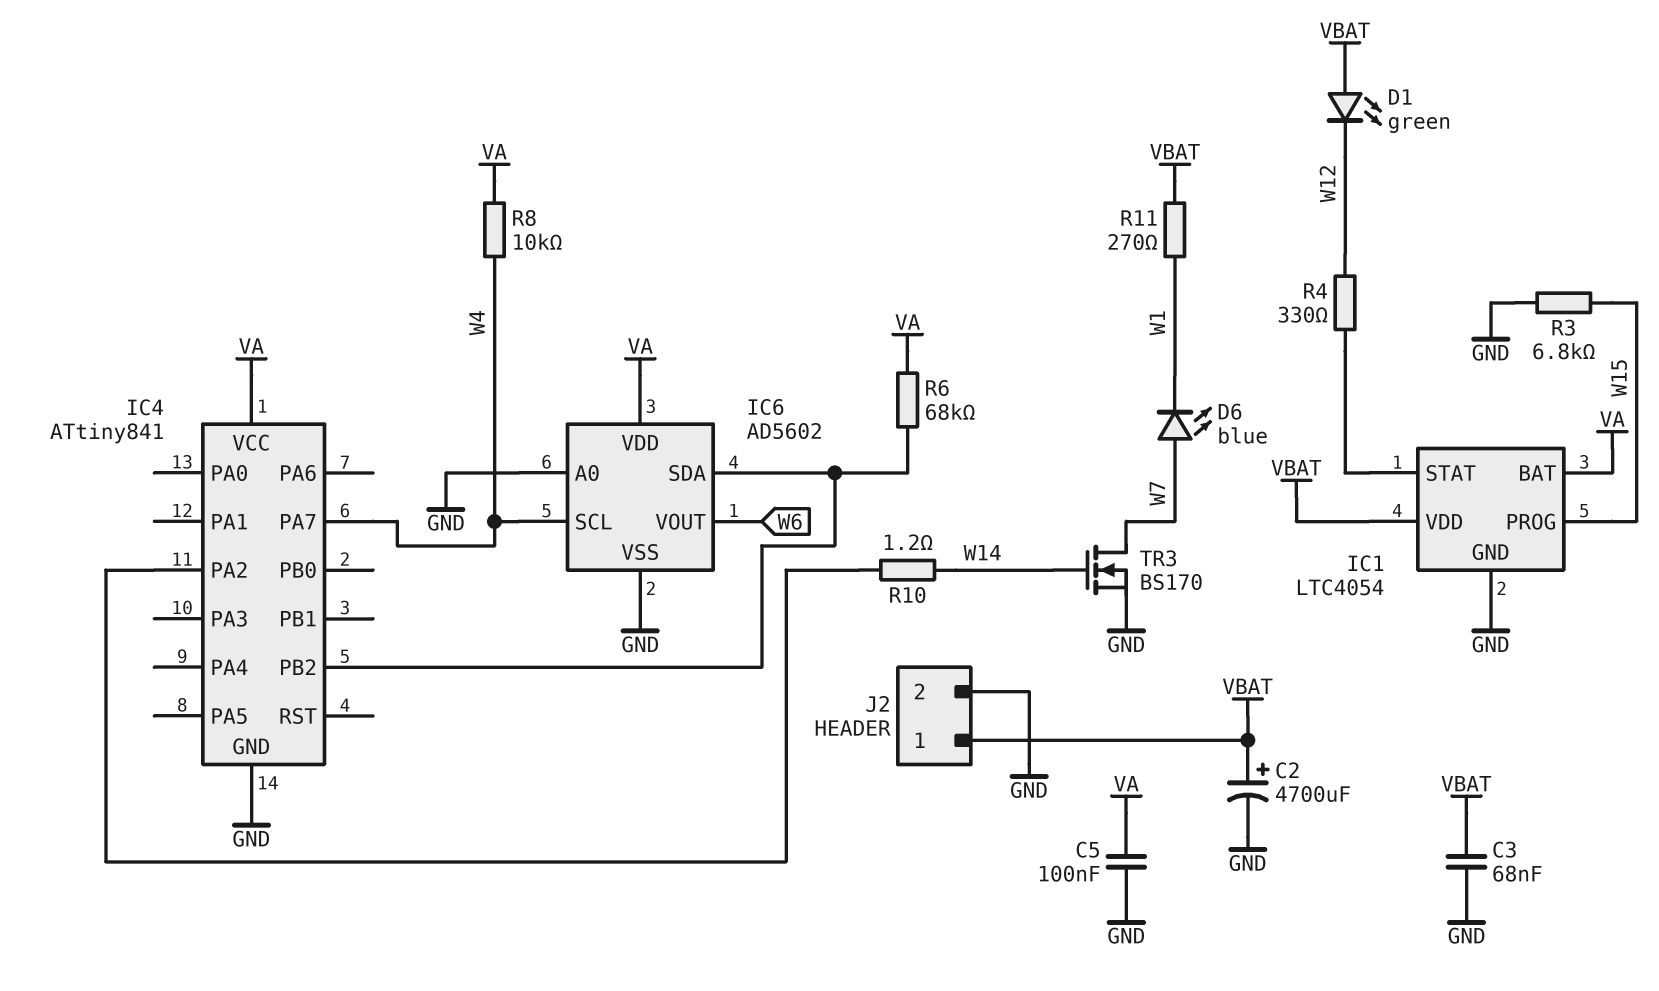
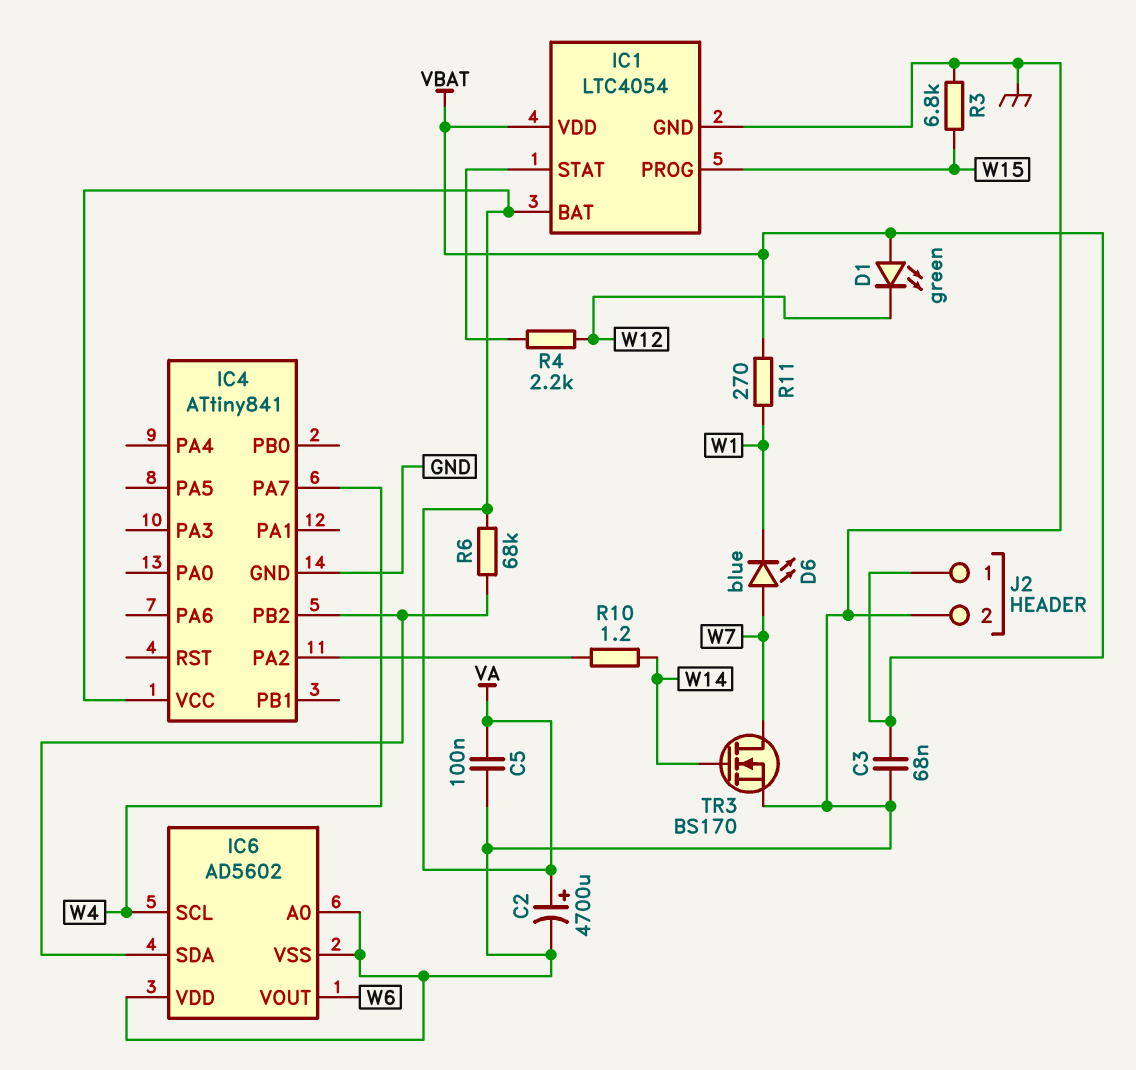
C2: 4700uF (plus VBAT, minus GND) -> 4700uF (plus VA, minus GND)
IC6 pin VDD: VA -> GND
R4: 330 (IC1/STAT, W12) -> 2.2k (IC1/STAT, W12)
R8: 10k (VA, W4) -> none

